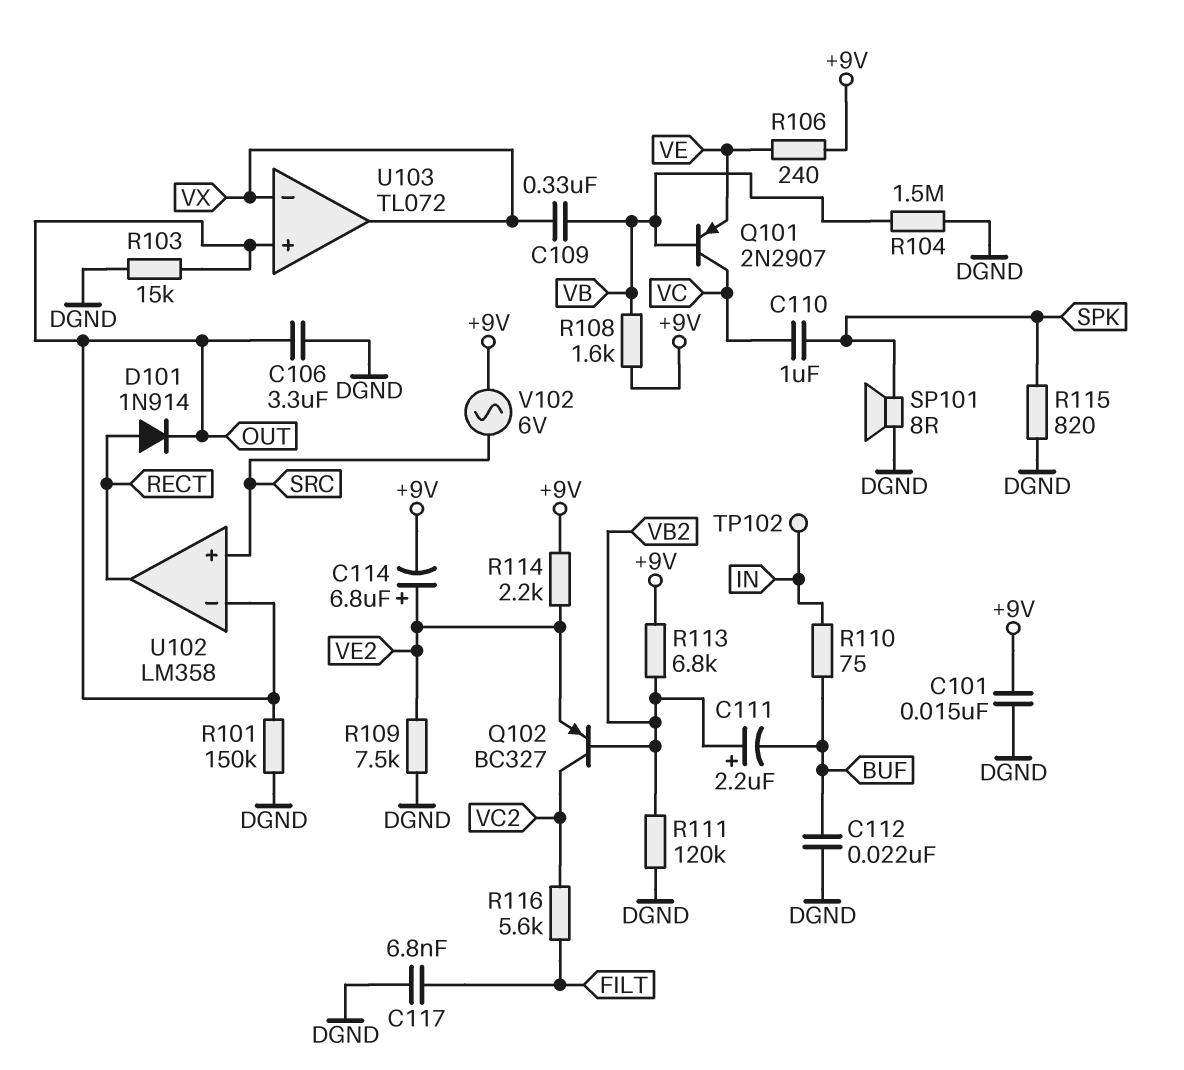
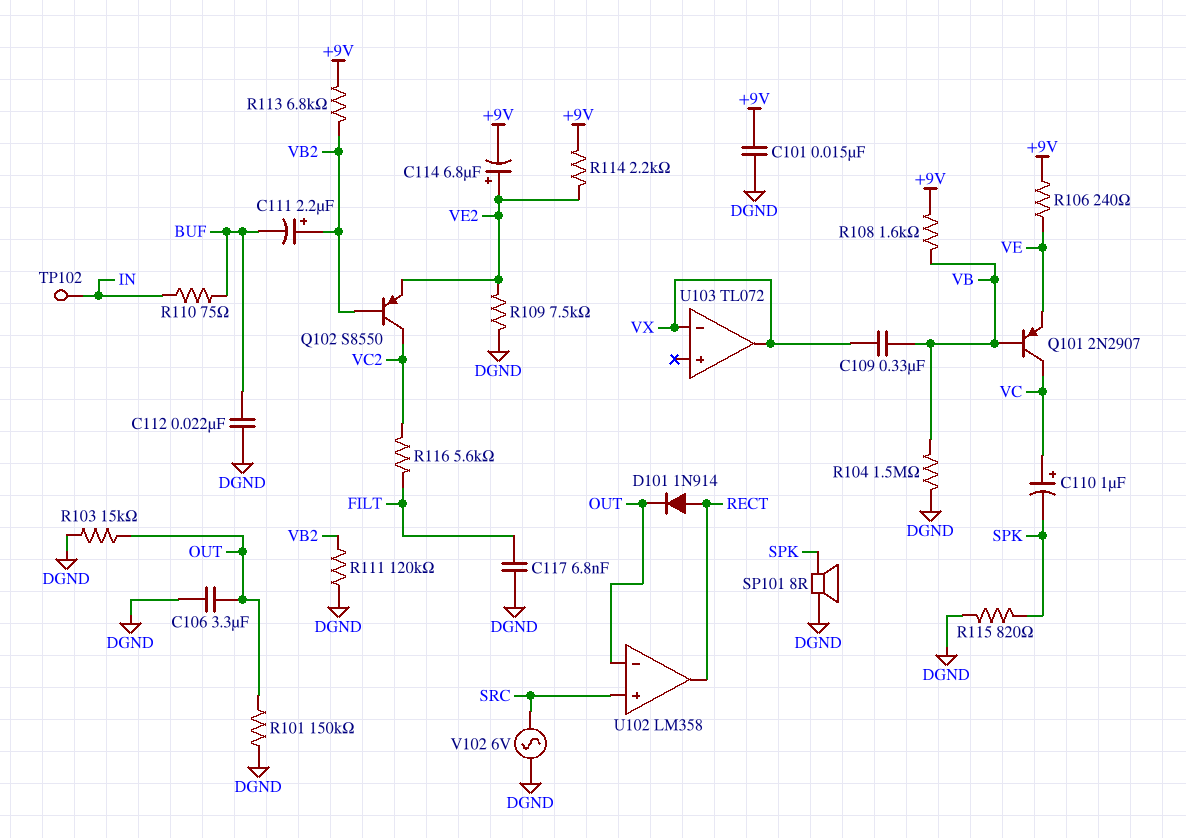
C110: 1uF (SPK, VC) -> 1uF (plus VC, minus SPK)
Q102: PNP BC327 (B VB2, C VC2, E VE2) -> PNP S8550 (B VB2, C VC2, E VE2)
U103 pin in+: OUT -> none
V102: AC 6V (+9V, SRC) -> AC 6V (DGND, SRC)

